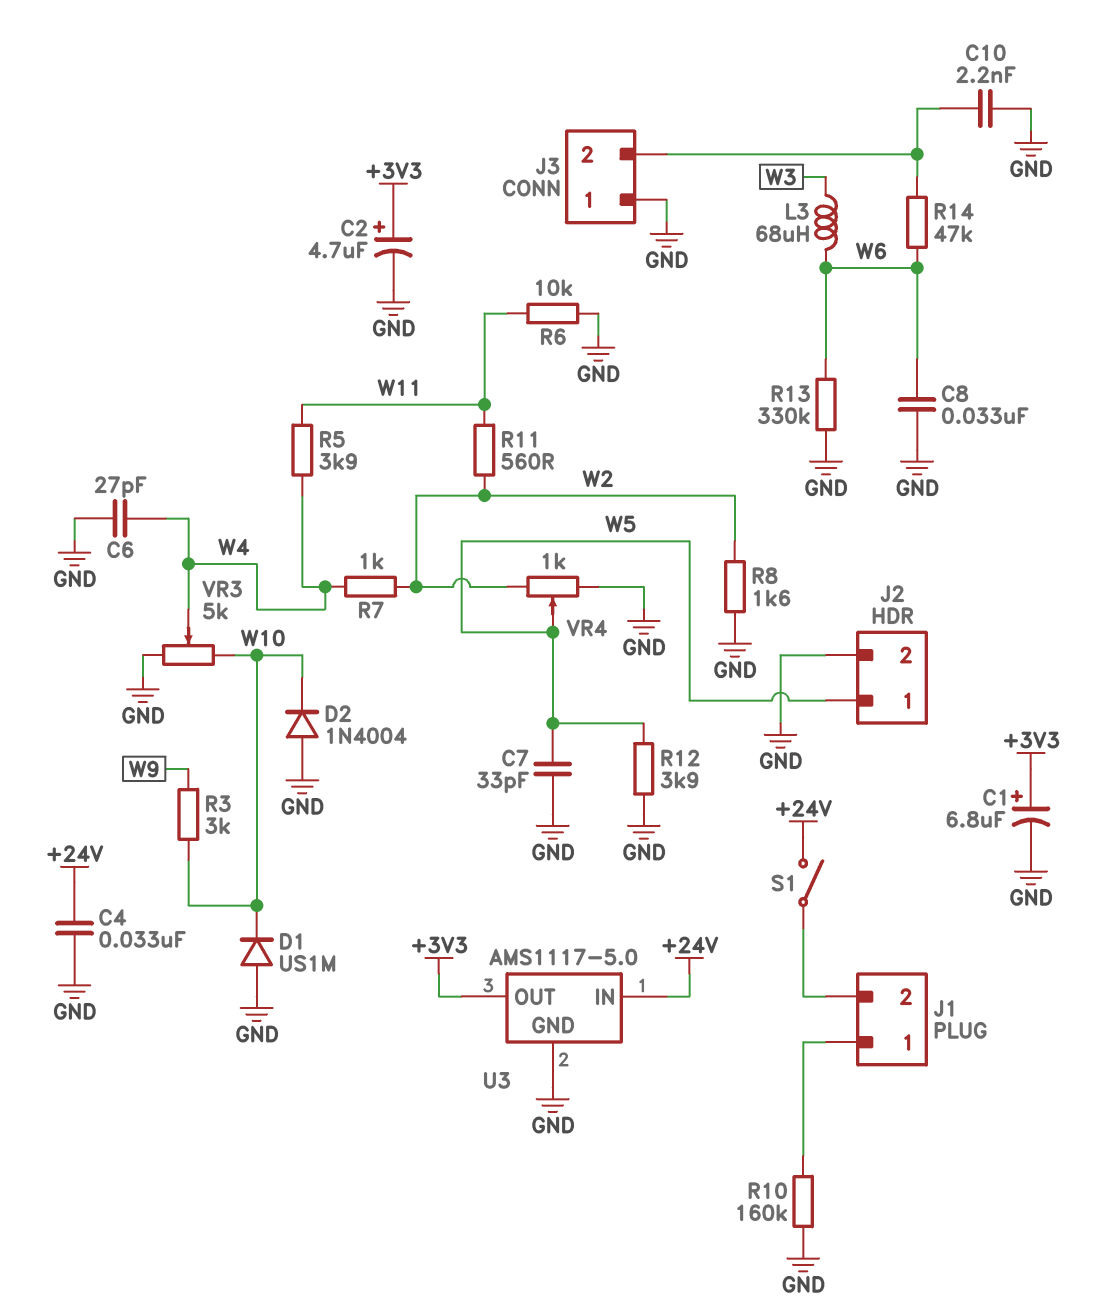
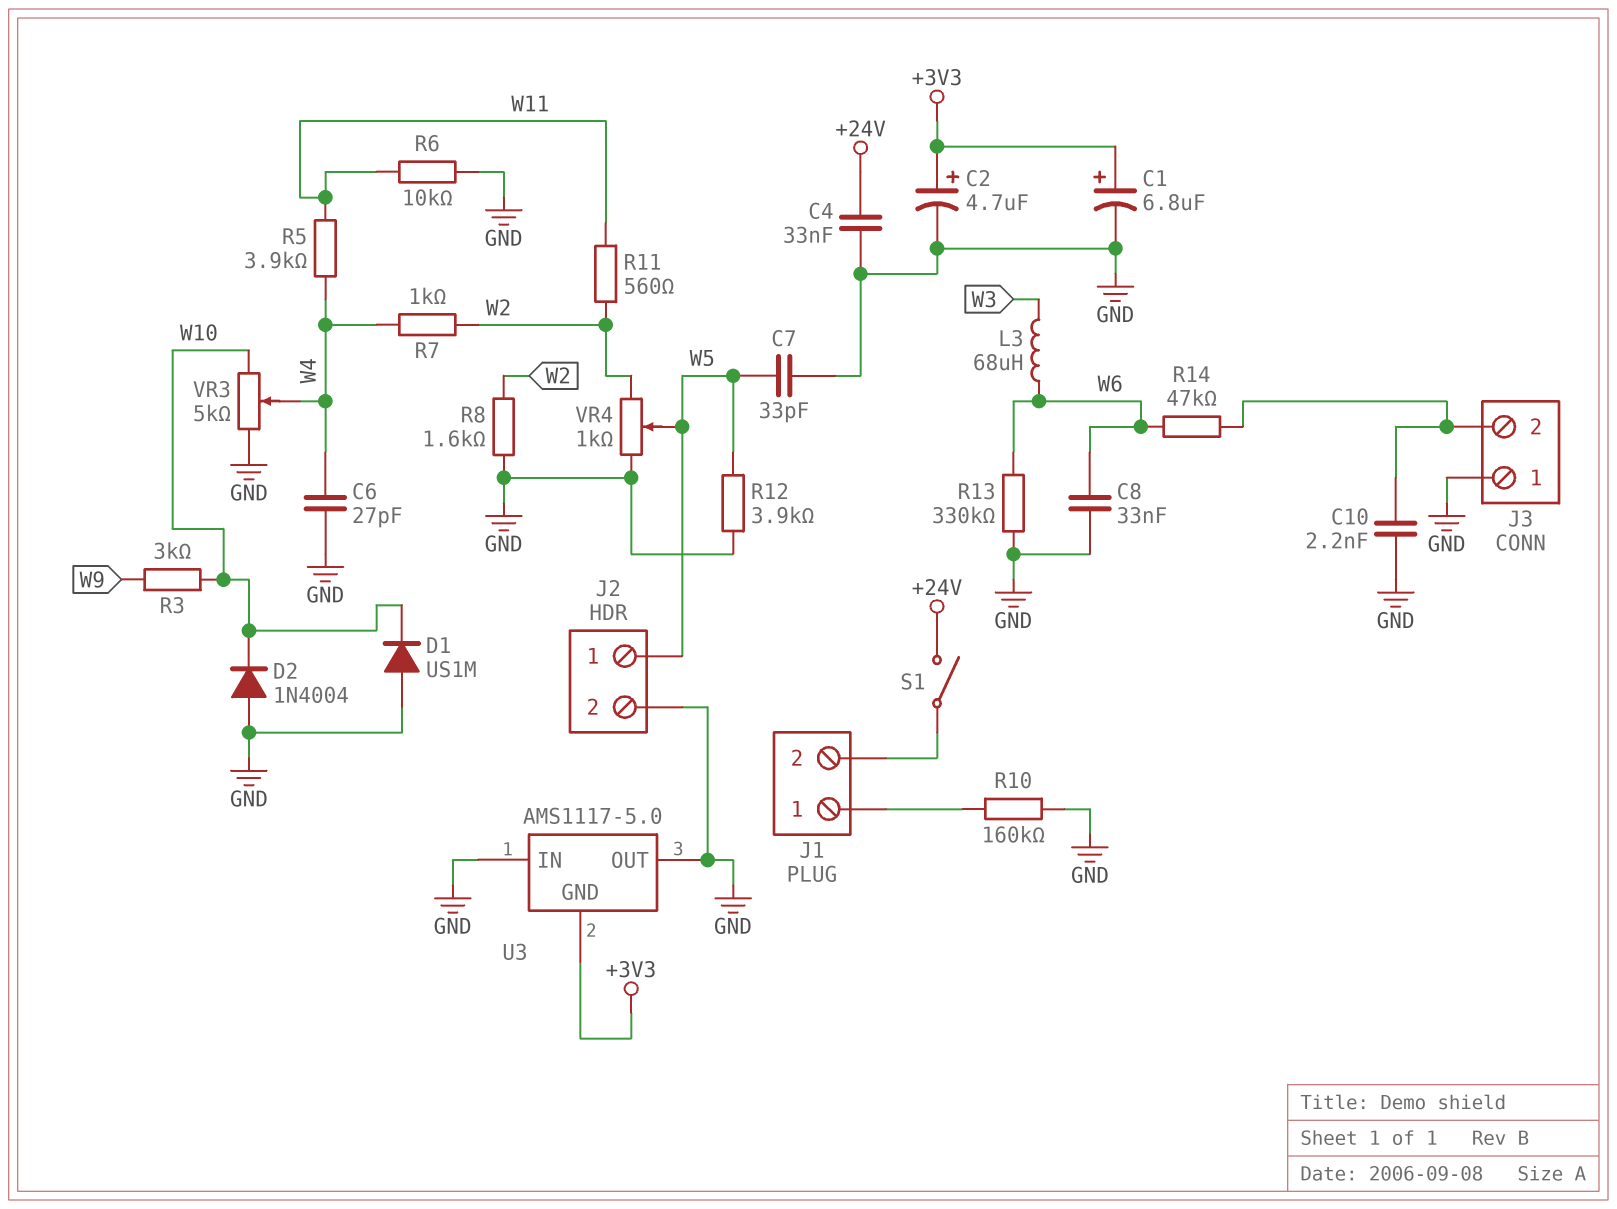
U3 pin GND: GND -> +3V3
U3 pin IN: +24V -> GND
U3 pin OUT: +3V3 -> GND

